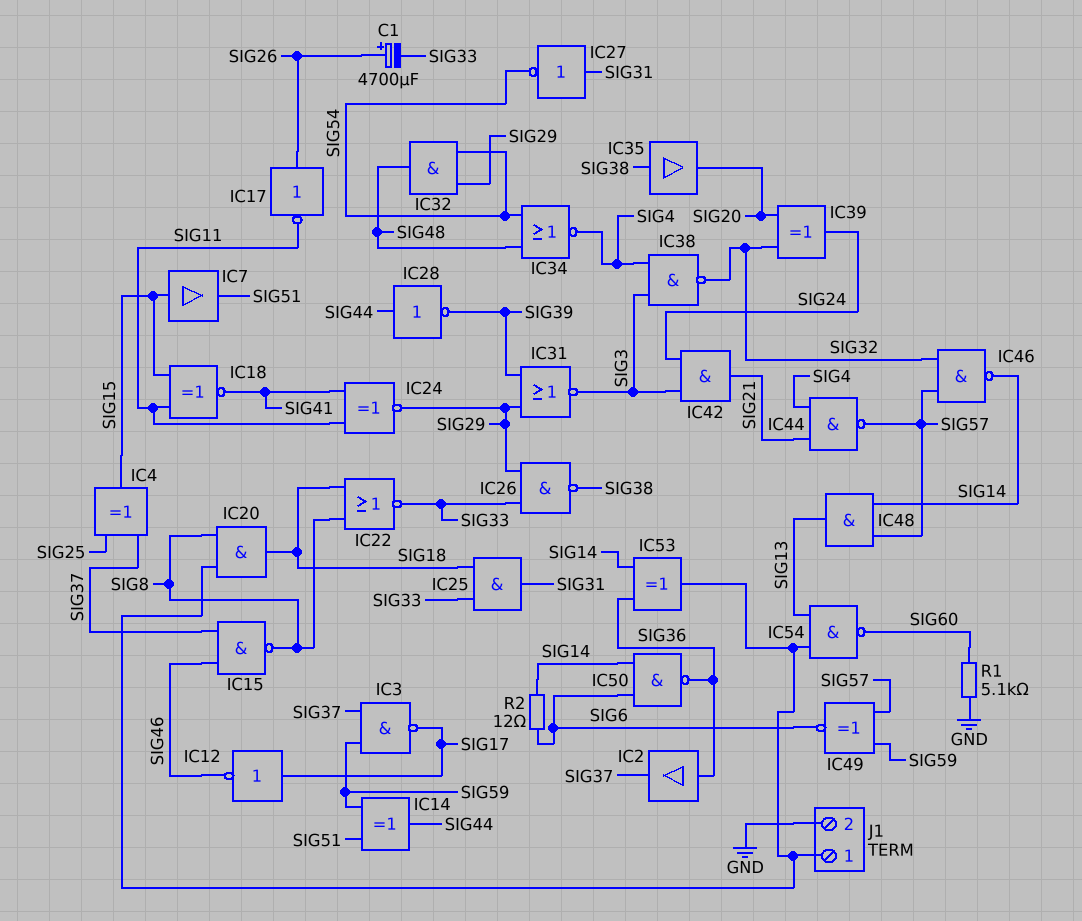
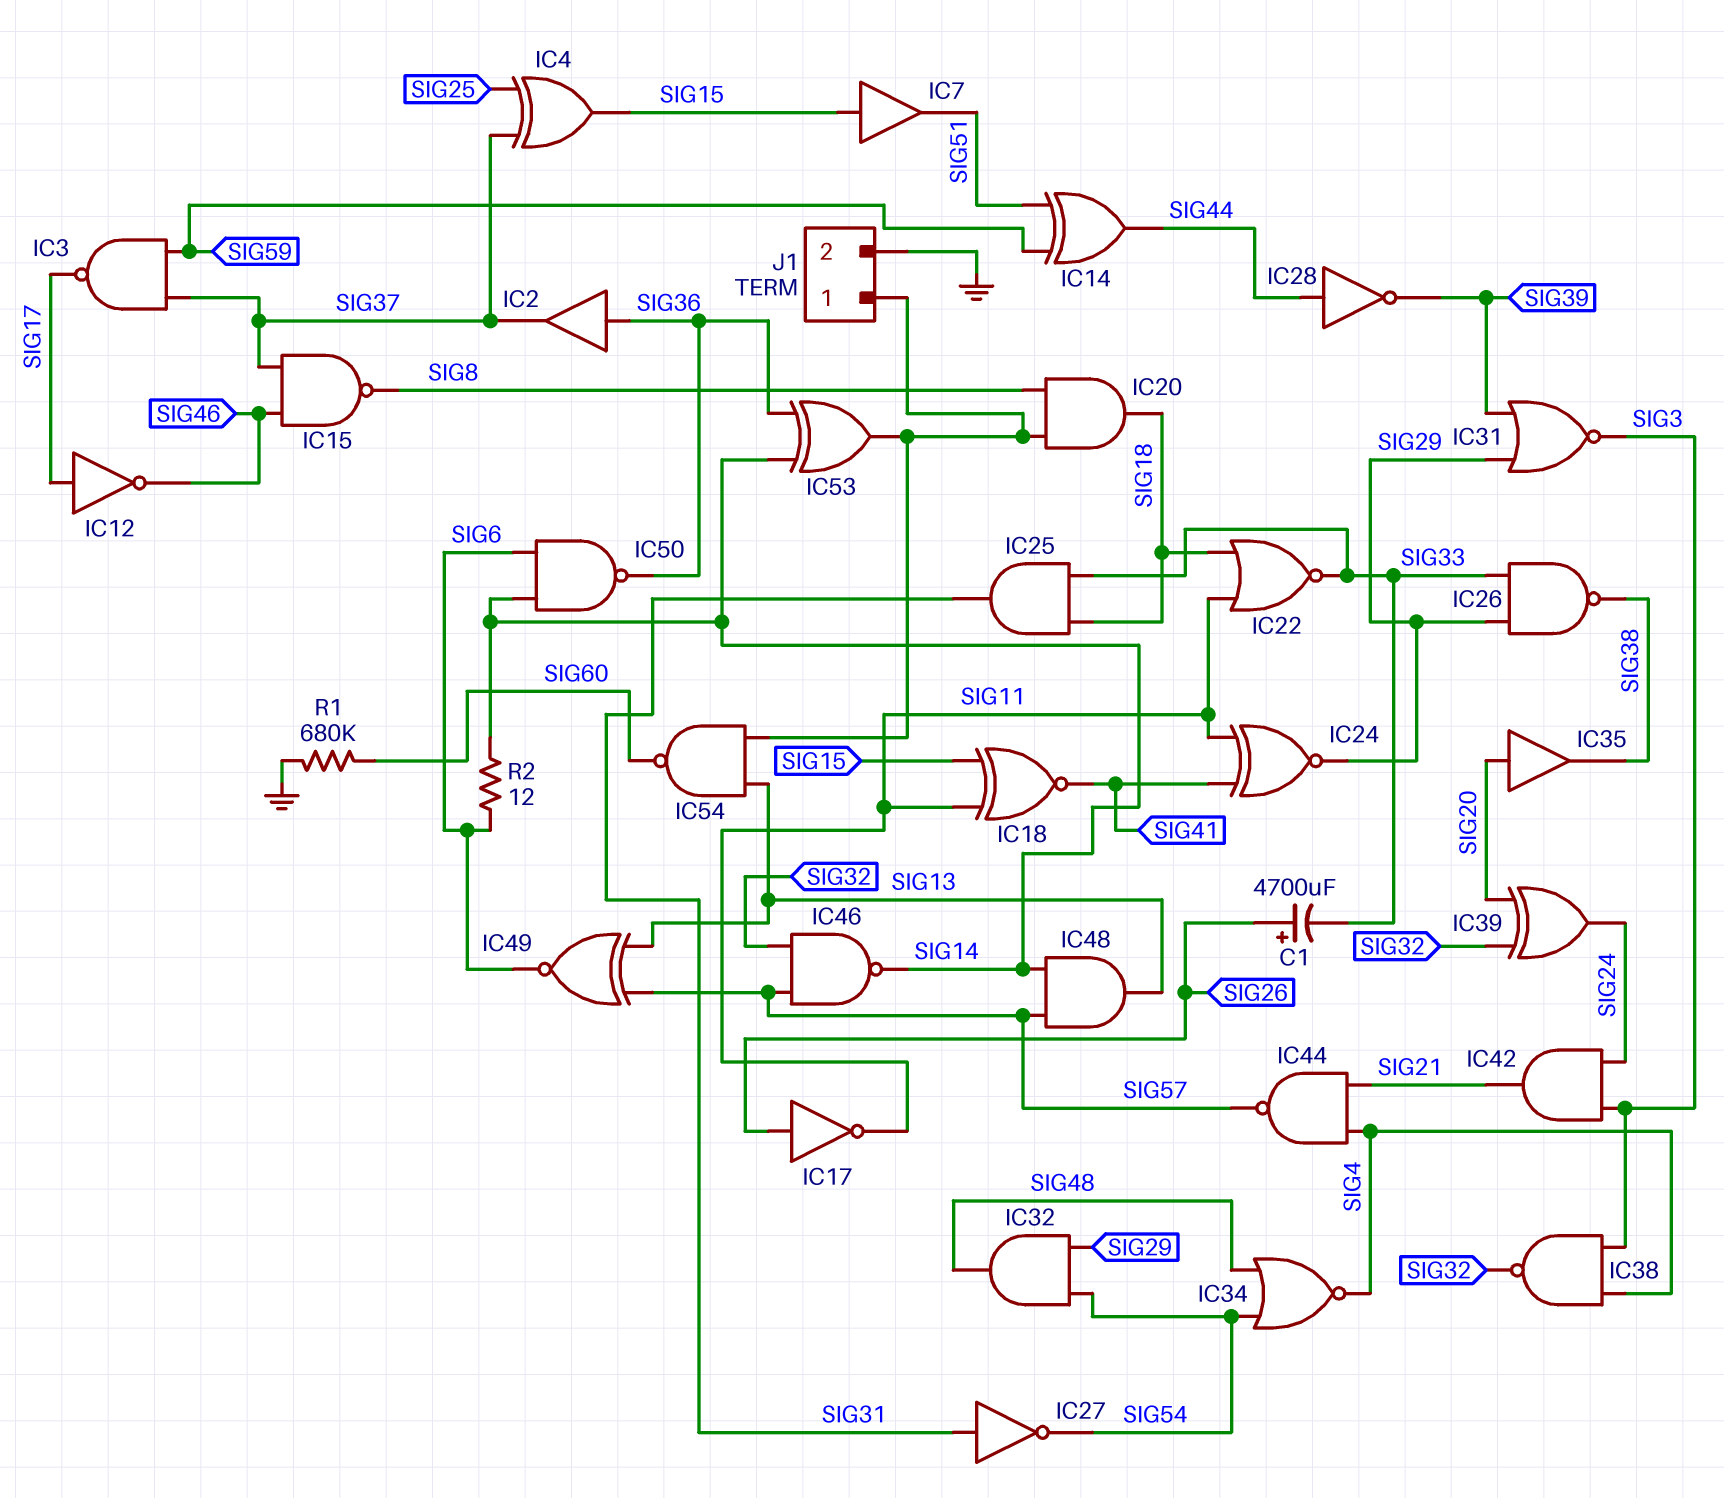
IC22: NOR (in SIG8, in SIG18, out SIG33) -> NOR (in SIG11, in SIG18, out SIG33)
IC35: buffer (in SIG38, out SIG20) -> buffer (in SIG20, out SIG38)
IC49: XNOR (in SIG57, in SIG59, out SIG6) -> XNOR (in SIG13, in SIG57, out SIG6)
R1: 5.1k (GND, SIG60) -> 680k (GND, SIG60)

